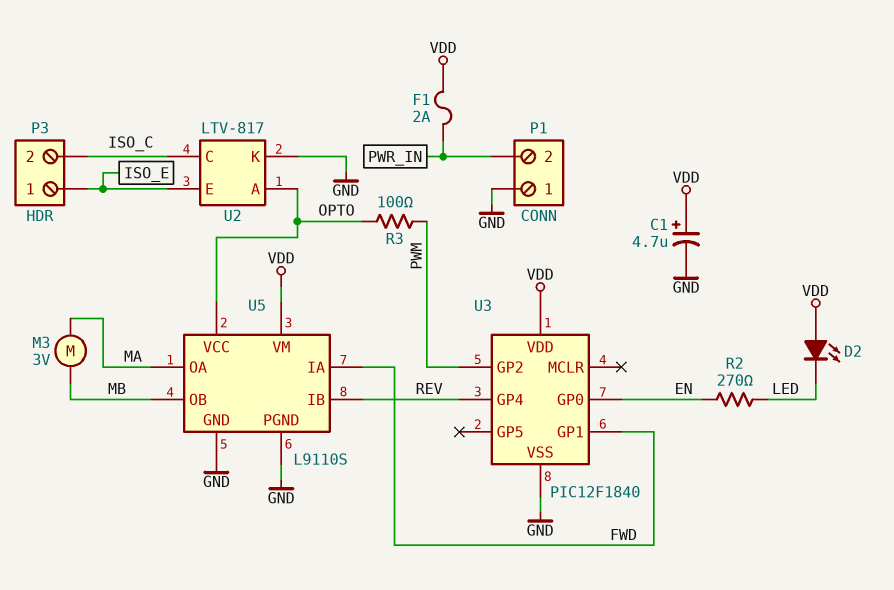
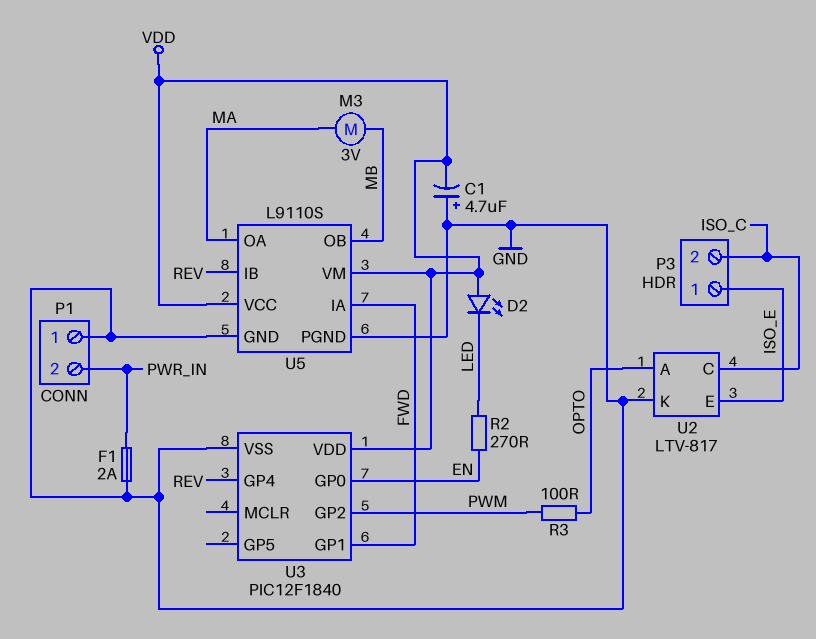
C1: 4.7uF (plus VDD, minus GND) -> 4.7uF (plus GND, minus VDD)
F1: 2A (PWR_IN, VDD) -> 2A (GND, PWR_IN)
U5 pin VCC: OPTO -> VDD

